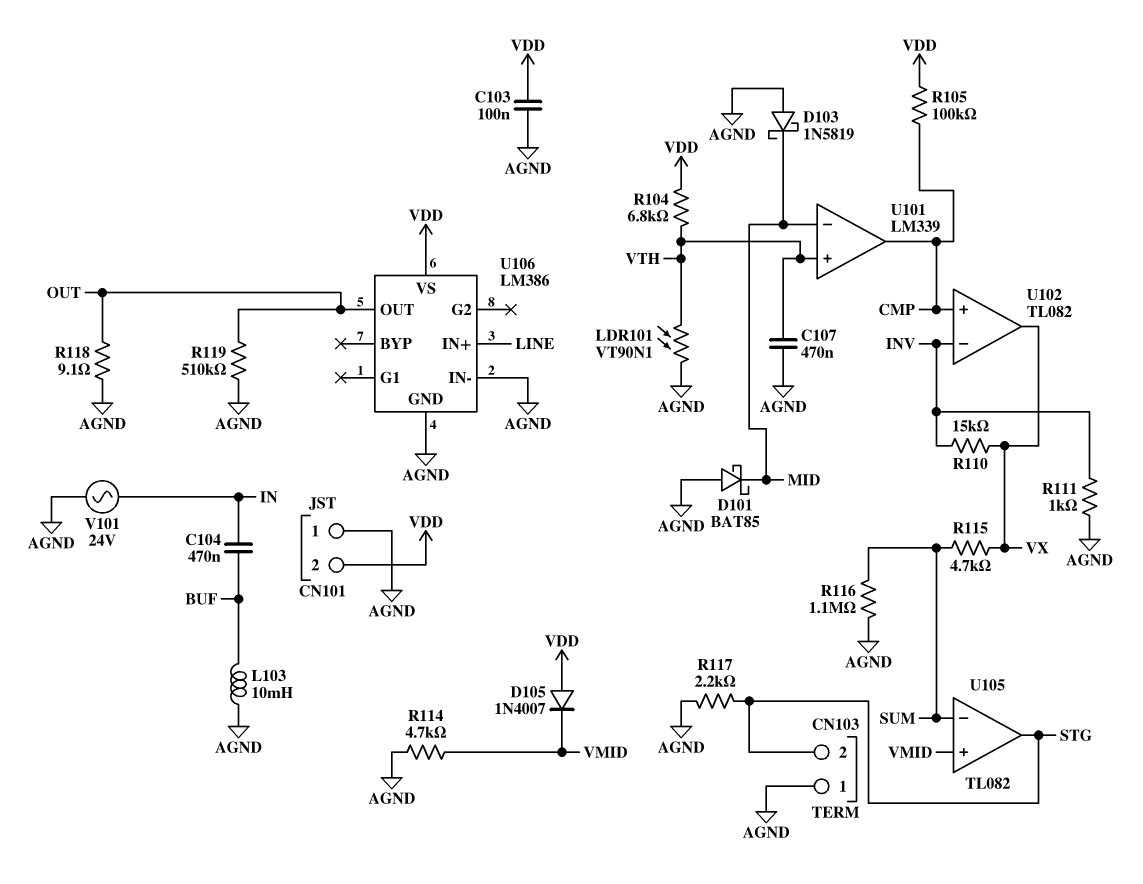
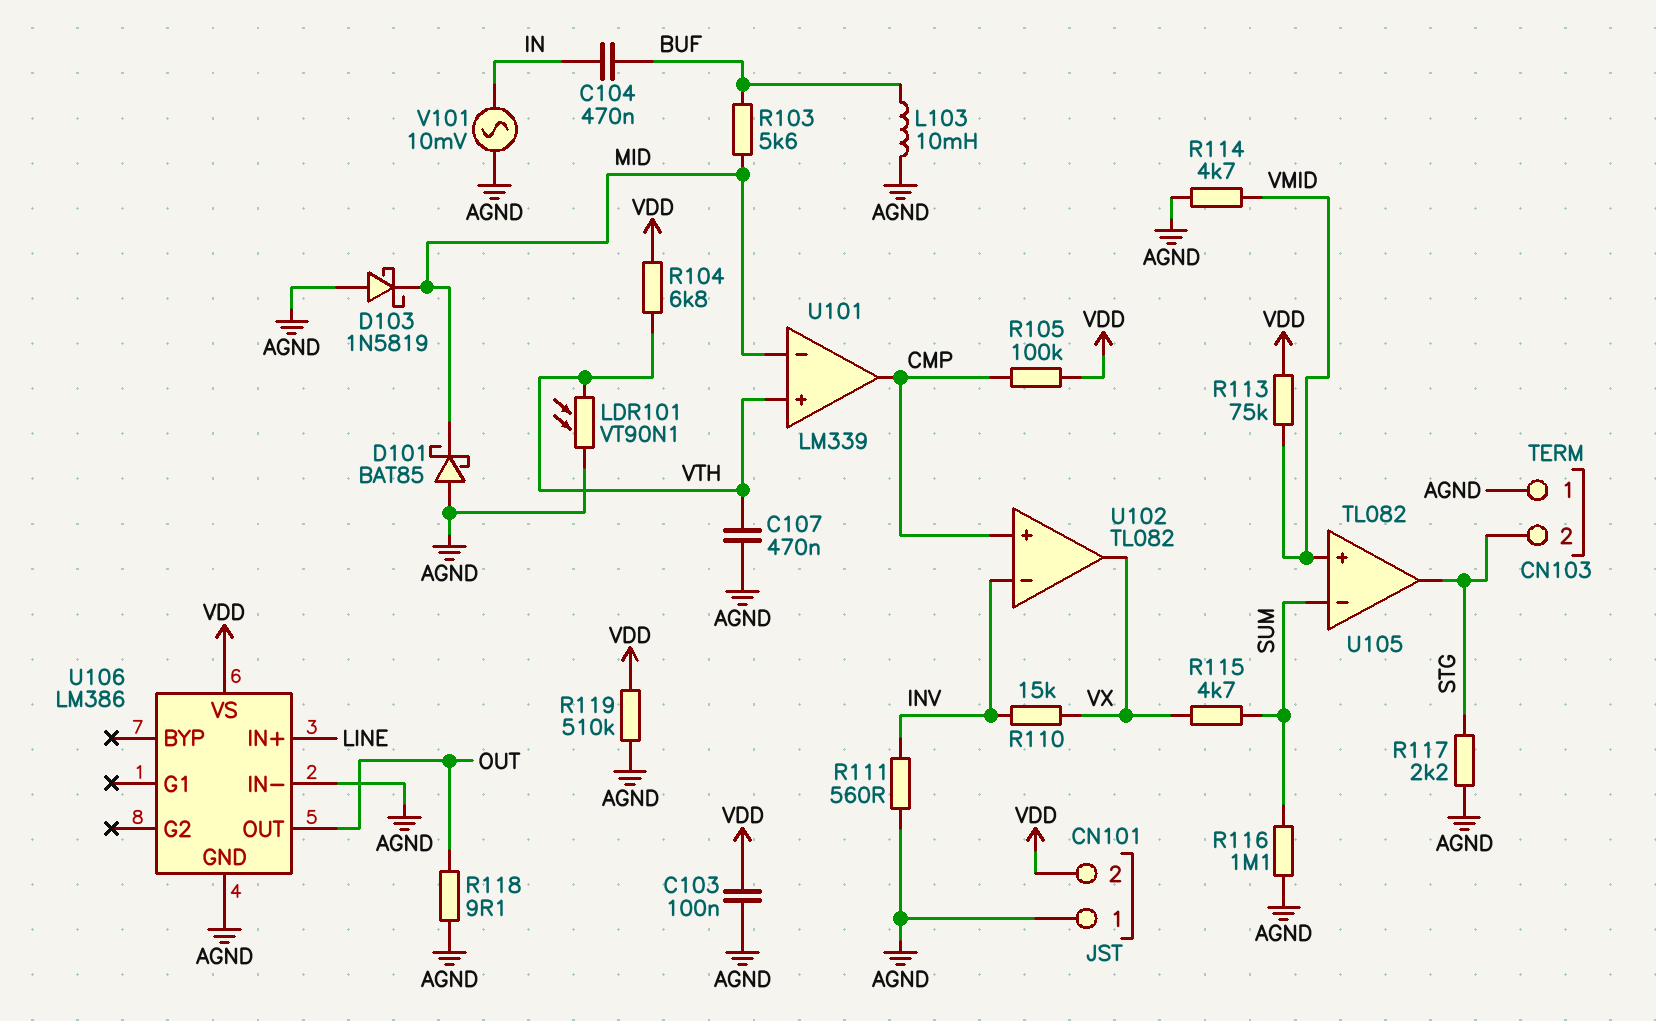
D105: diode 1N4007 (A VDD, K VMID) -> none
R103: none -> 5.6k (BUF, MID)
R111: 1k (AGND, INV) -> 560 (AGND, INV)
R113: none -> 75k (VDD, VMID)
R119: 510k (AGND, OUT) -> 510k (AGND, VDD)
V101: AC 24V (AGND, IN) -> AC 10mV (AGND, IN)

